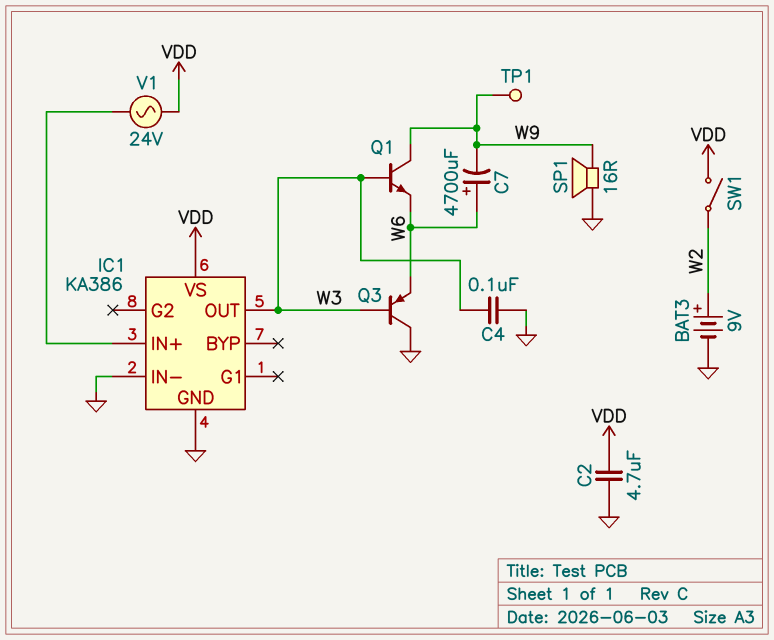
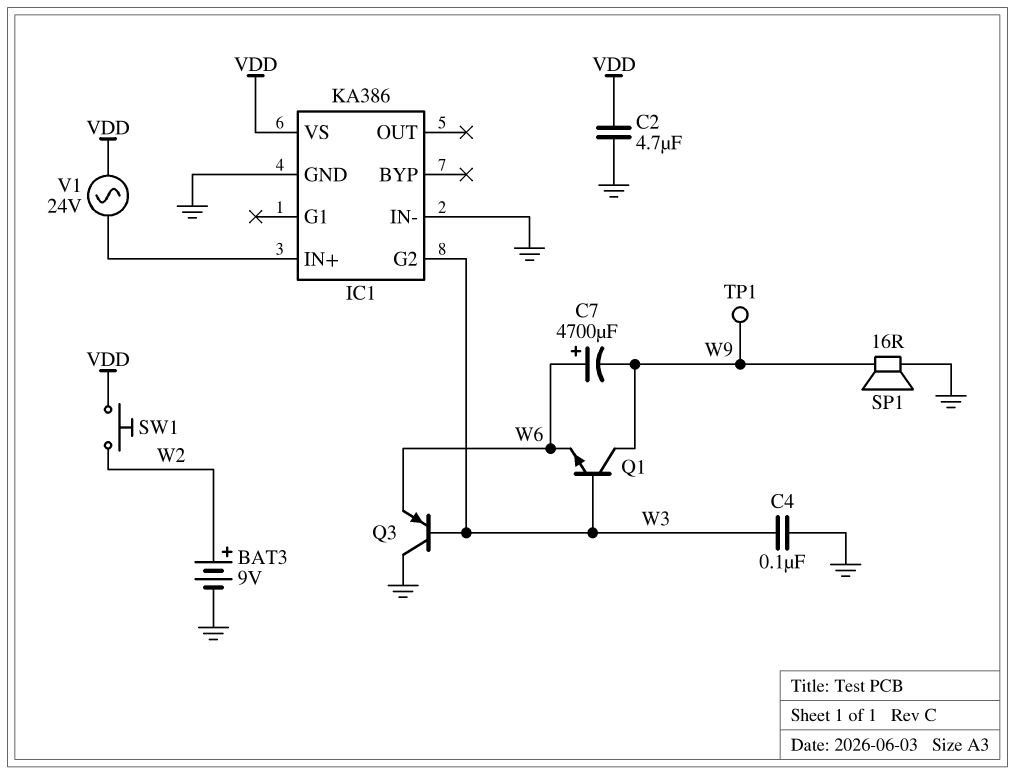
IC1 pin G2: none -> W3
IC1 pin OUT: W3 -> none
SW1: switch (VDD, W2) -> button (VDD, W2)

